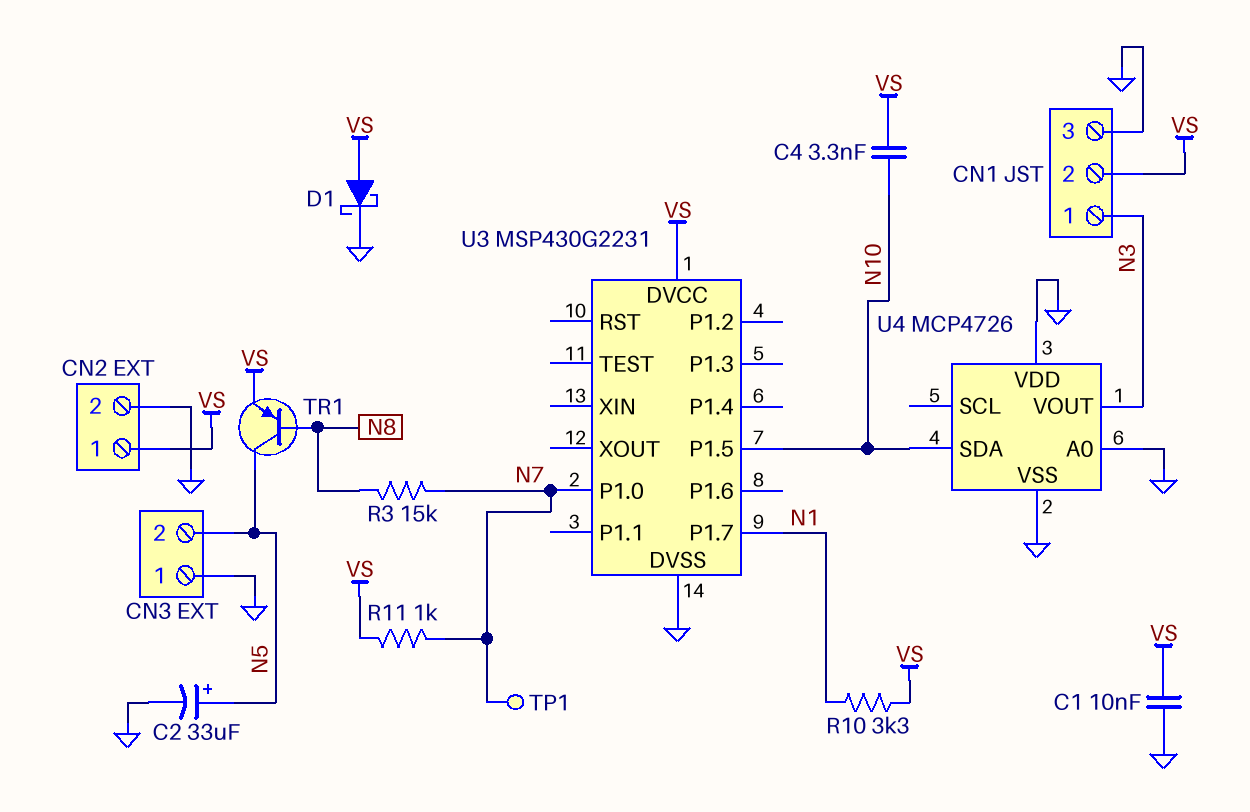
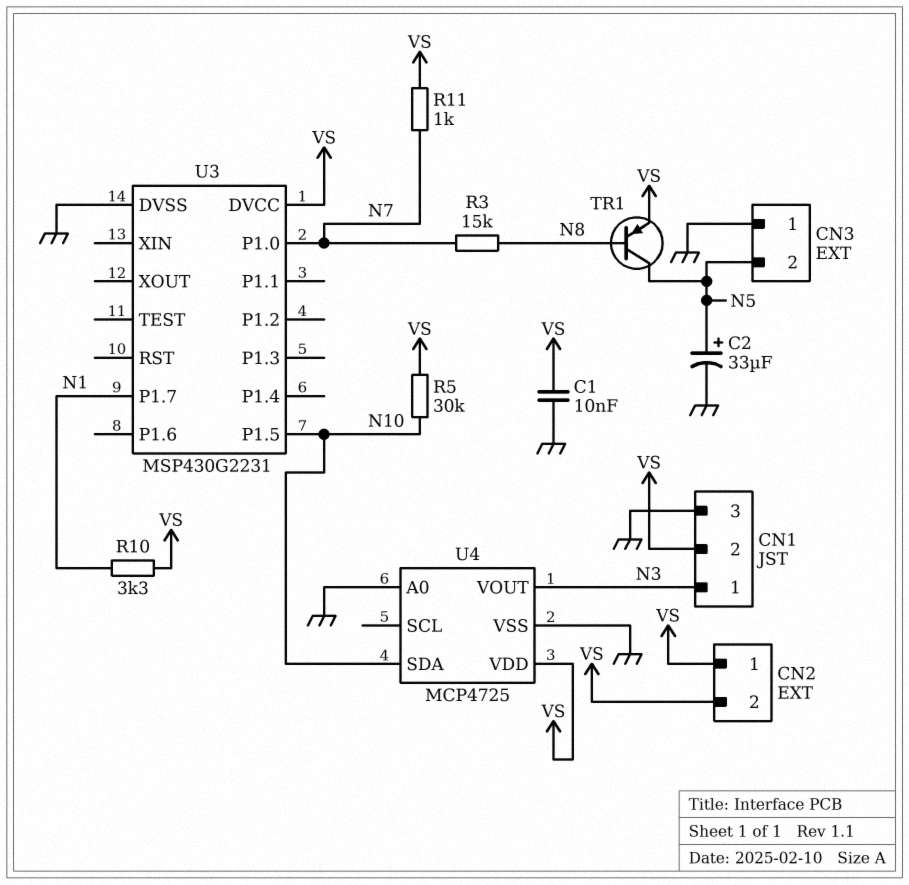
C4: 3.3nF (N10, VS) -> none
CN2 pin 2: GND -> VS
D1: schottky (A VS, K GND) -> none
R5: none -> 30k (N10, VS)
TP1: test point (N7) -> none
U4: MCP4726 -> MCP4725
U4 pin VDD: GND -> VS

